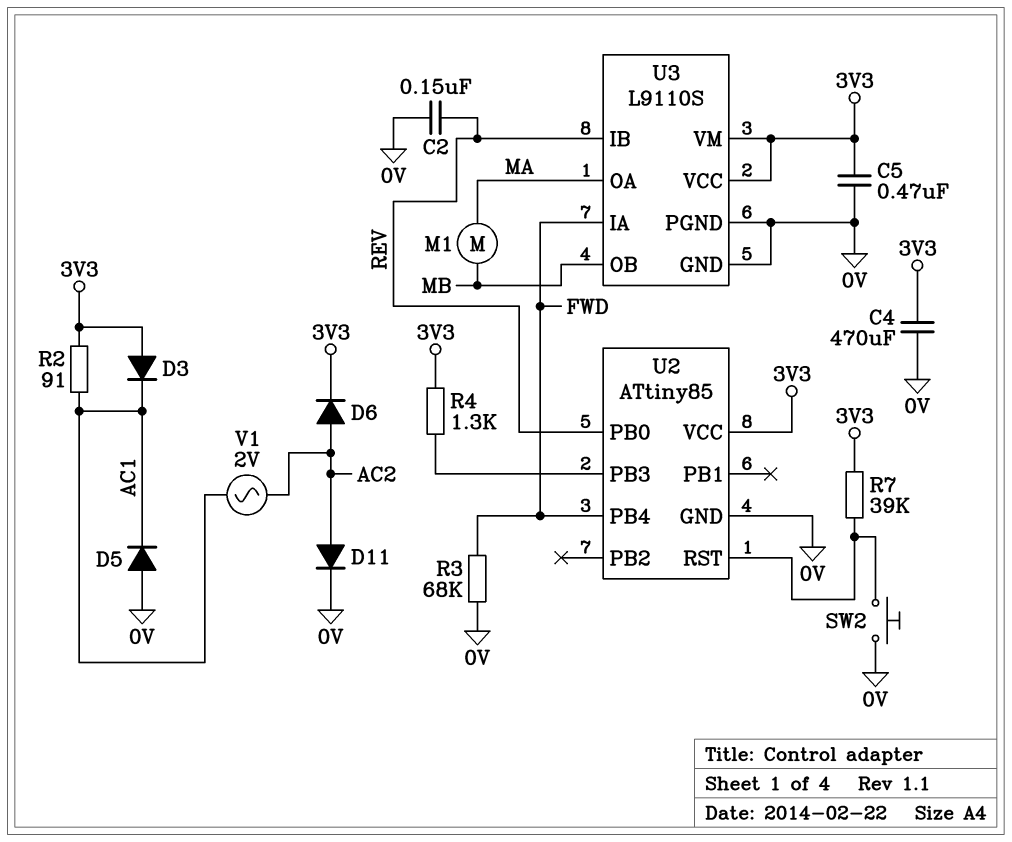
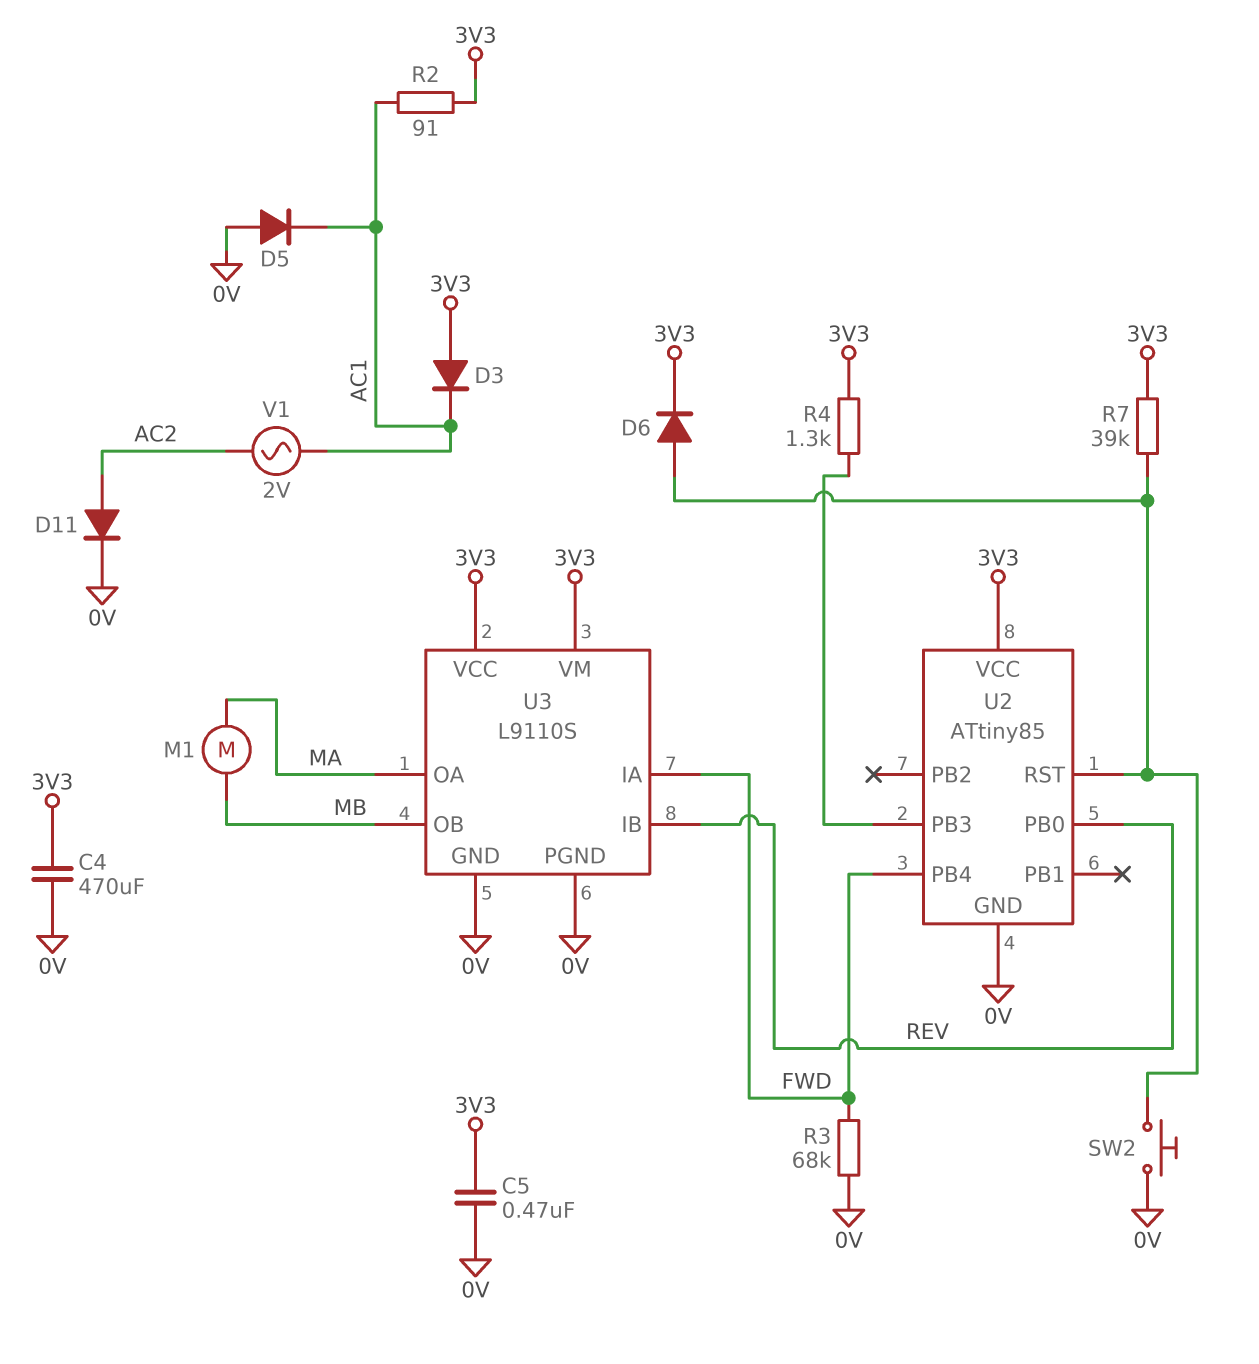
C2: 150nF (0V, REV) -> none
D6: diode (A AC2, K 3V3) -> diode (A U2/RST, K 3V3)

